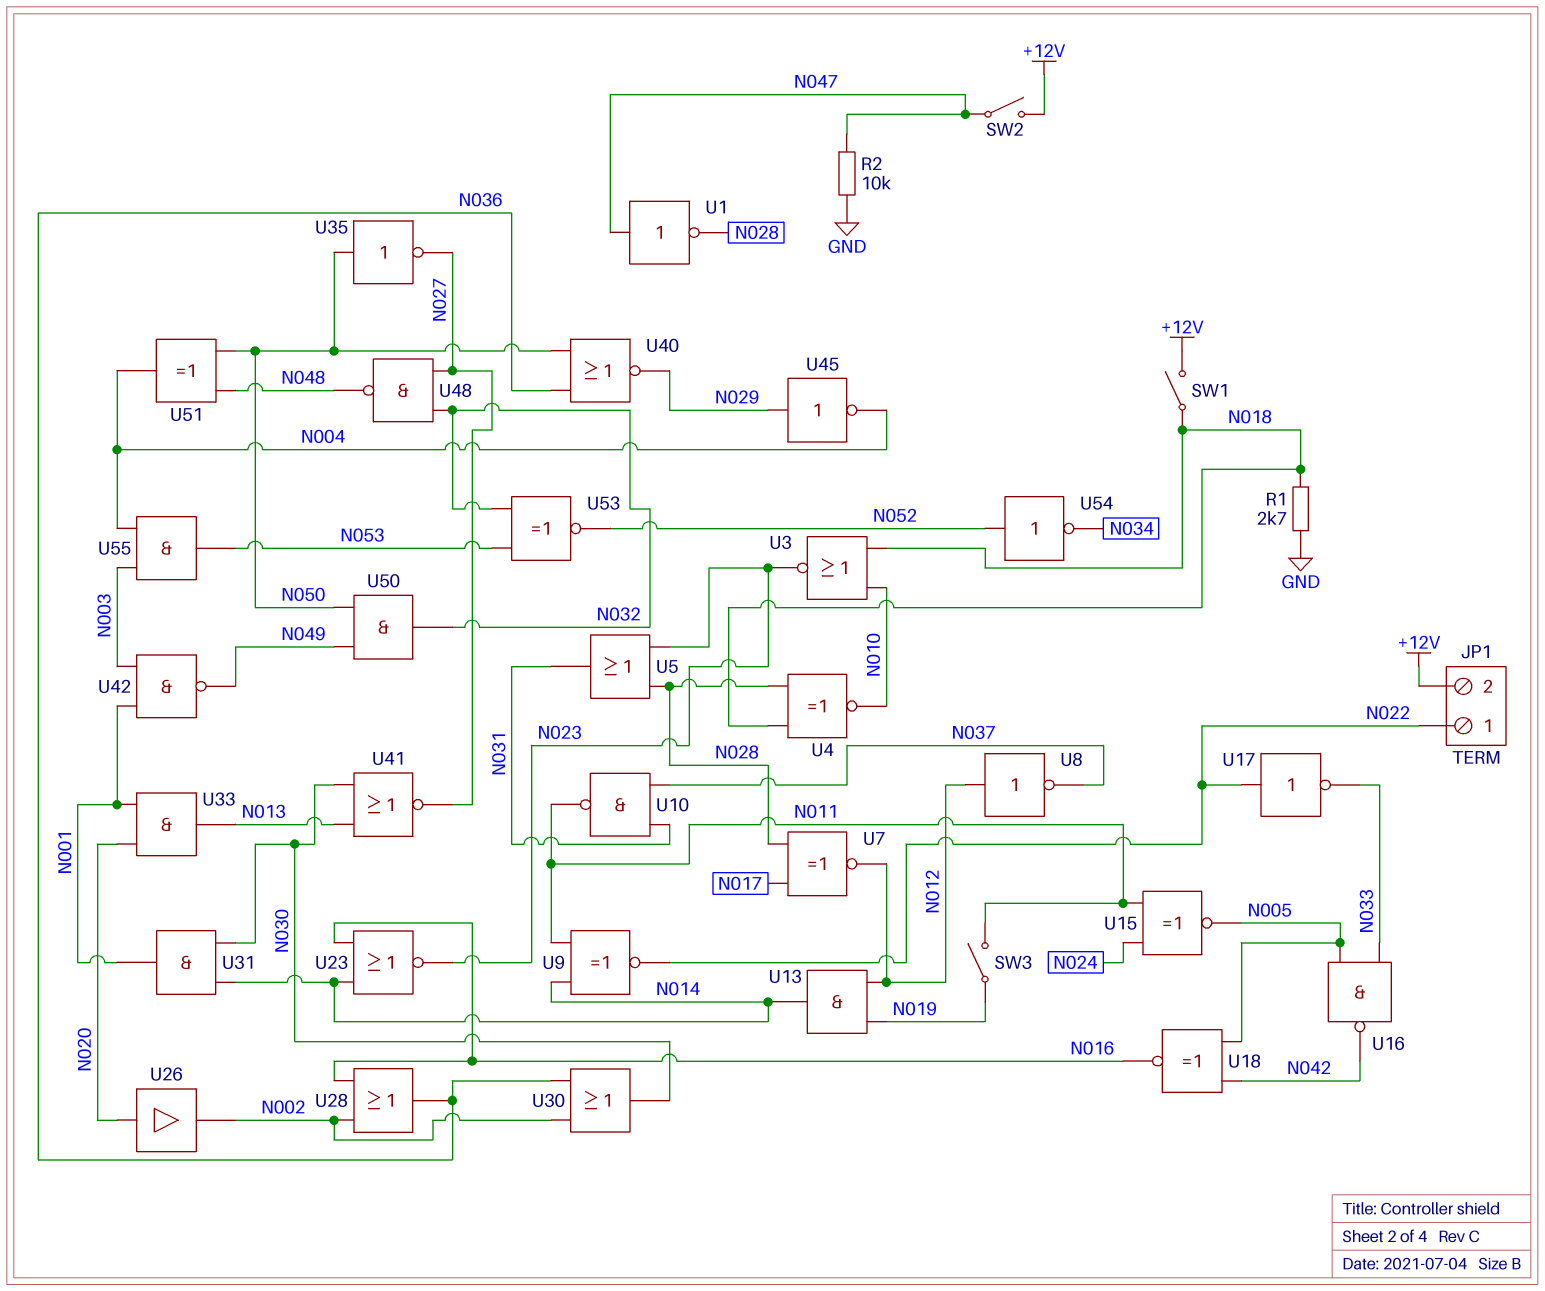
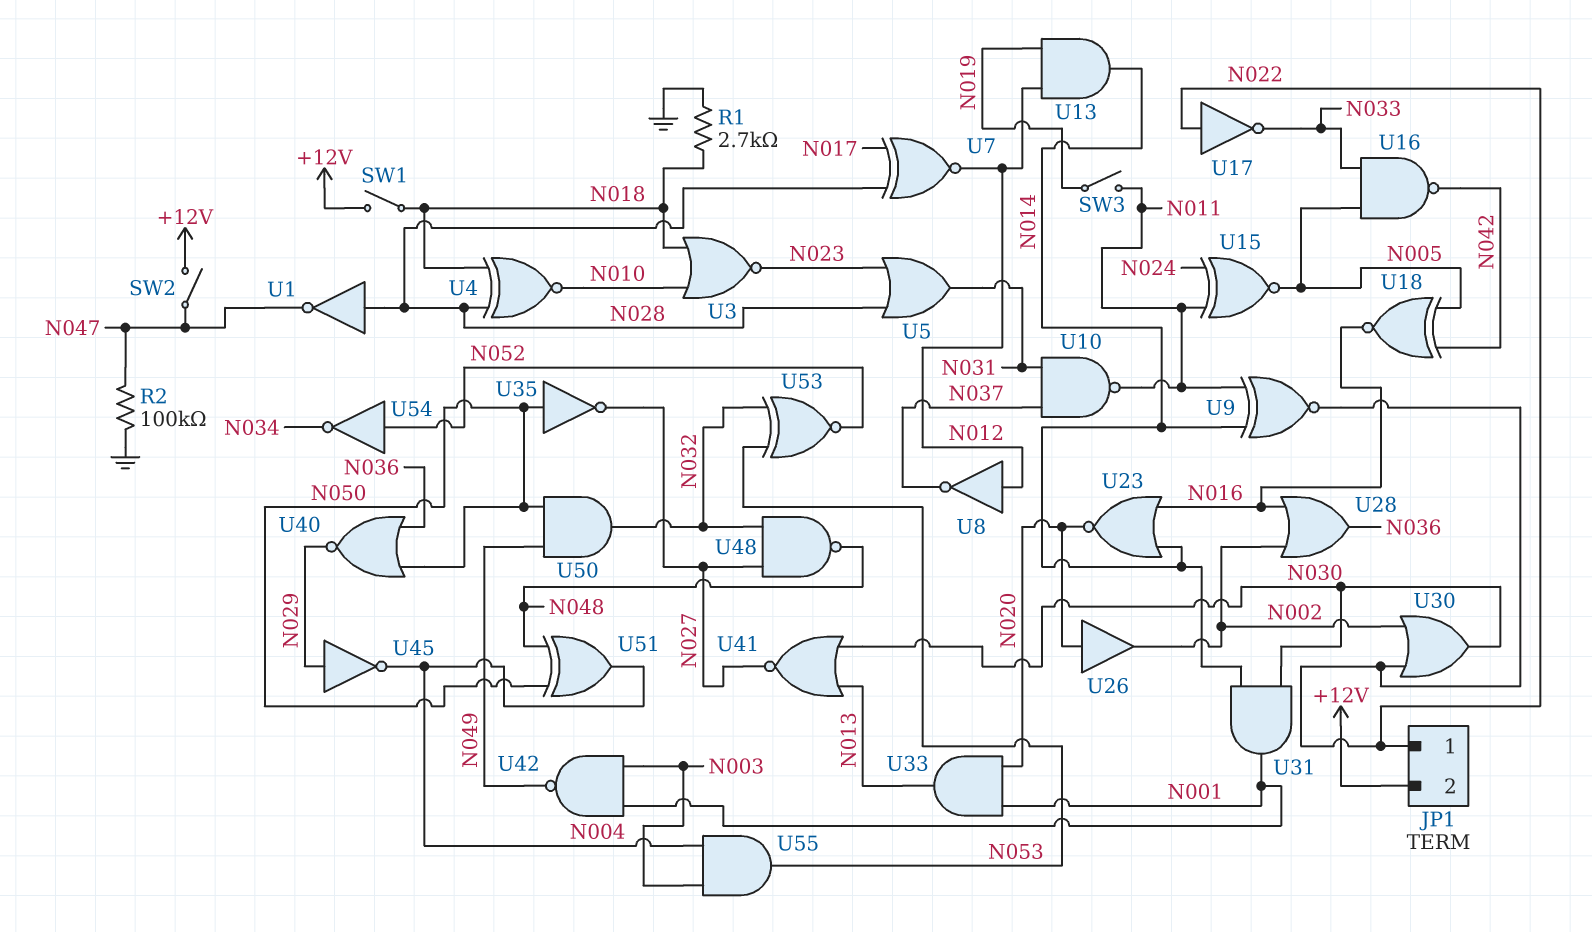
R2: 10k (GND, N047) -> 100k (GND, N047)
U1: NOT (in N047, out N028) -> NOT (in N028, out N047)
U23: NOR (in N014, in N016, out N023) -> NOR (in N014, in N016, out N020)
U30: OR (in N002, in N036, out N030) -> OR (in N002, in N022, out N030)

